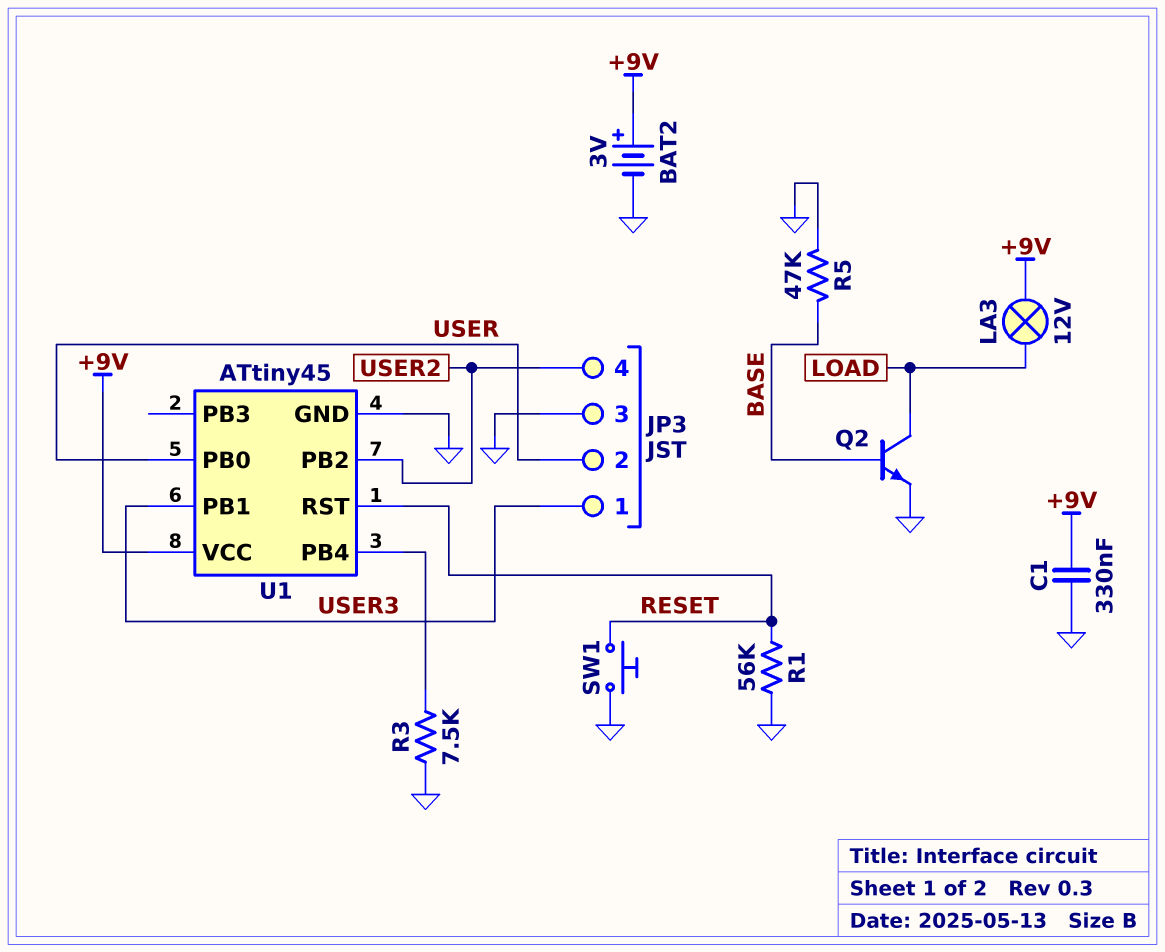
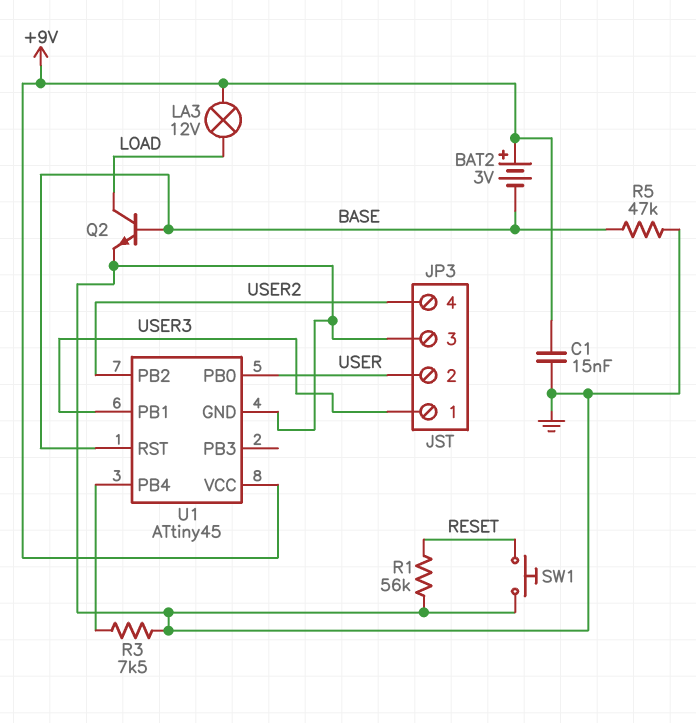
BAT2: 3V (plus +9V, minus GND) -> 3V (plus +9V, minus BASE)
C1: 330nF (+9V, GND) -> 15nF (+9V, GND)
U1 pin RST: RESET -> BASE

